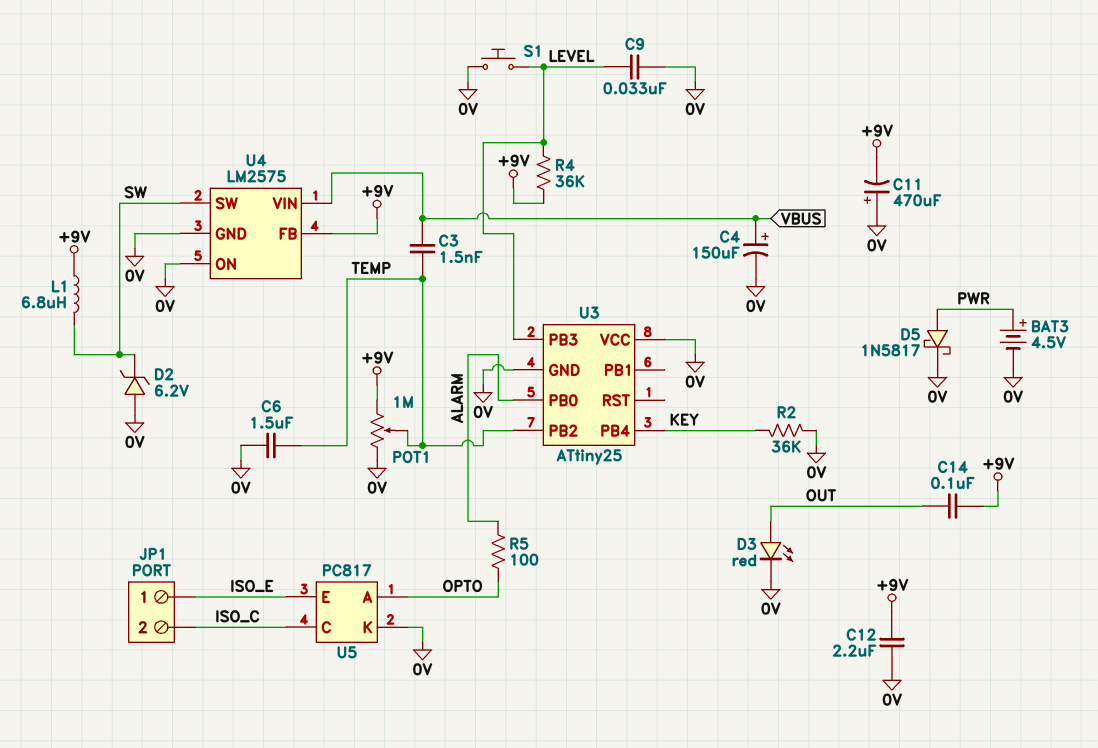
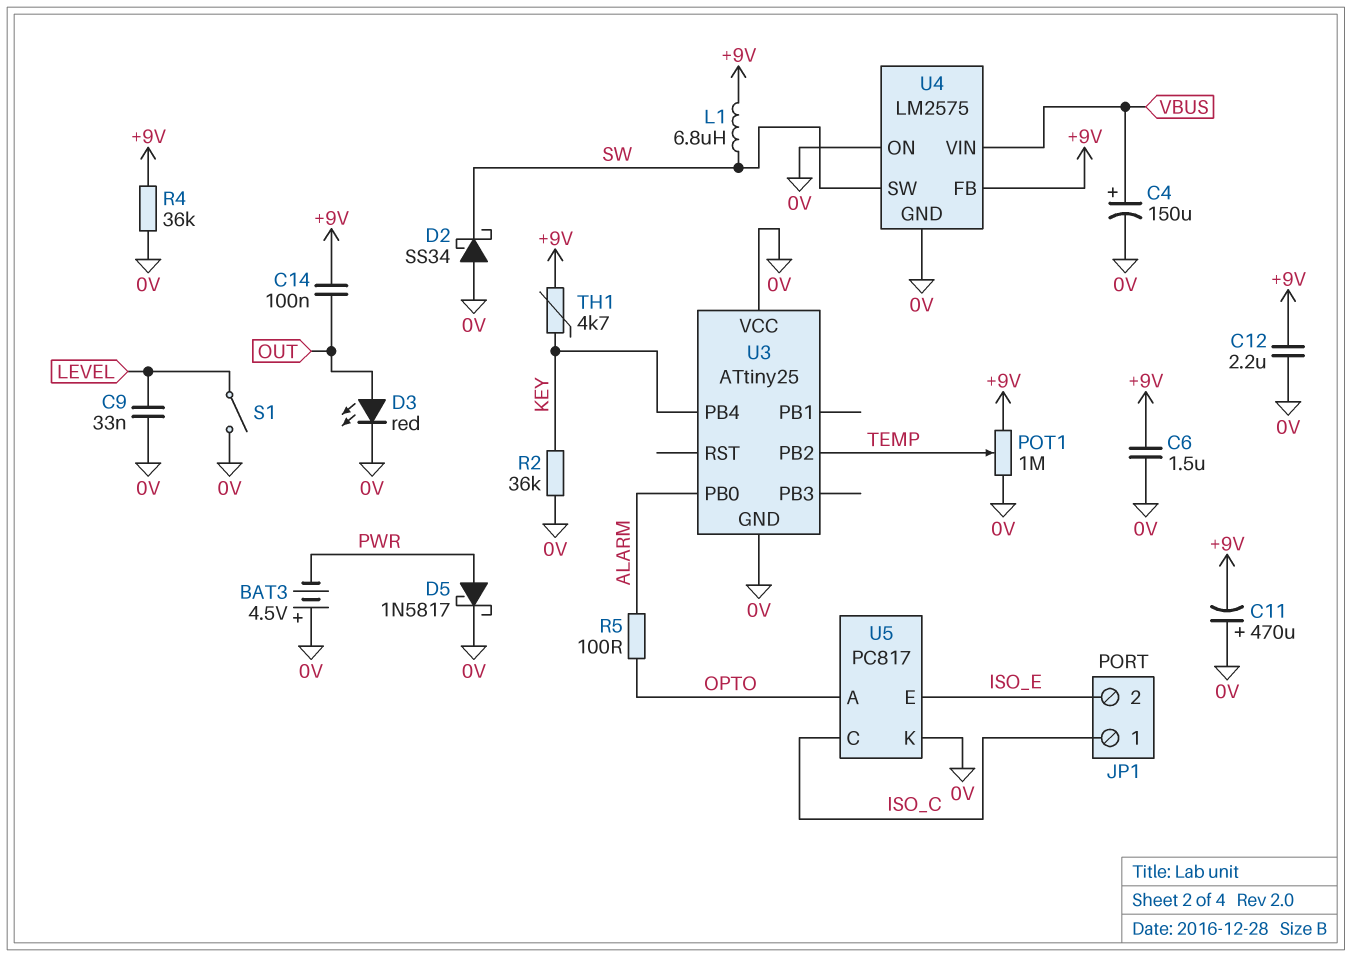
BAT3: 4.5V (plus PWR, minus 0V) -> 4.5V (plus 0V, minus PWR)
C3: 1.5nF (TEMP, VBUS) -> none
C6: 1.5uF (0V, TEMP) -> 1.5uF (+9V, 0V)
D2: zener 6.2V (A 0V, K SW) -> schottky SS34 (A 0V, K SW)
JP1 pin 1: ISO_E -> ISO_C
JP1 pin 2: ISO_C -> ISO_E
R4: 36k (+9V, LEVEL) -> 36k (+9V, 0V)
S1: button (0V, LEVEL) -> switch (0V, LEVEL)
TH1: none -> 4.7k (+9V, KEY)
U3 pin PB3: LEVEL -> none

